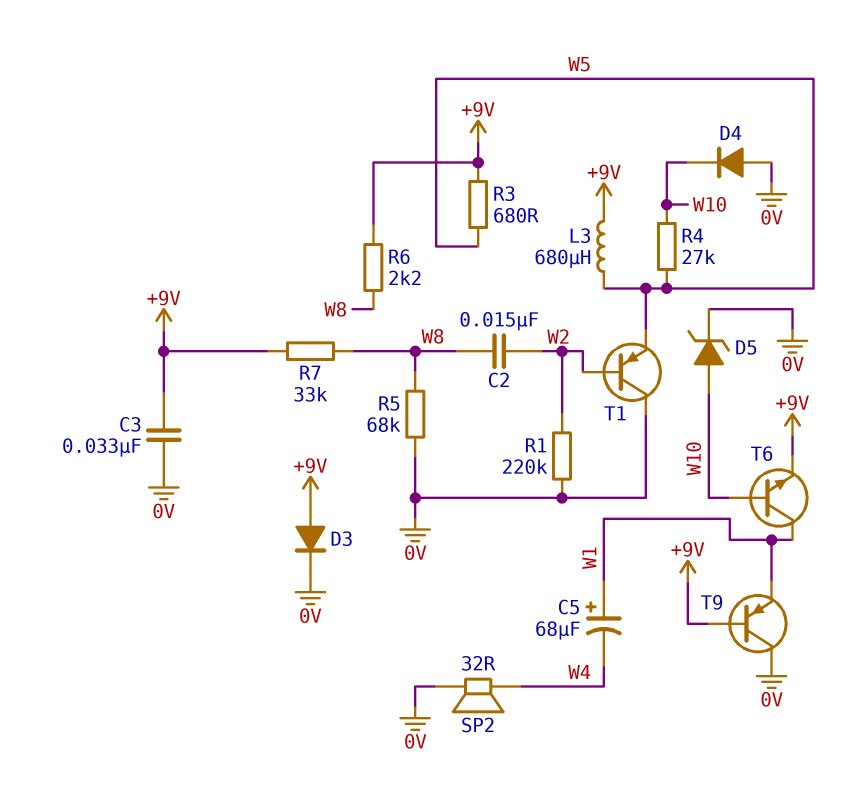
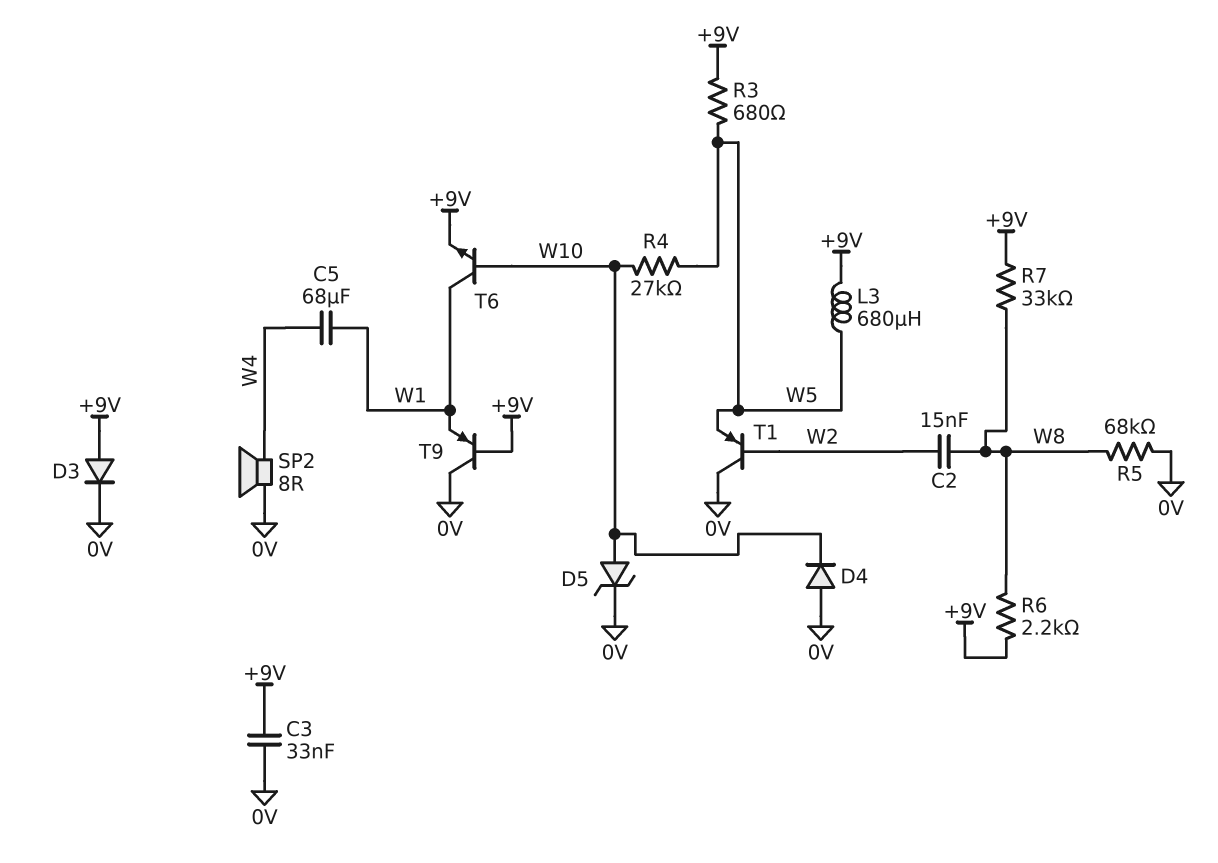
C5: 68uF (plus W1, minus W4) -> 68uF (W1, W4)
R1: 220k (0V, W2) -> none
SP2: speaker 32R (0V, W4) -> speaker 8R (0V, W4)

